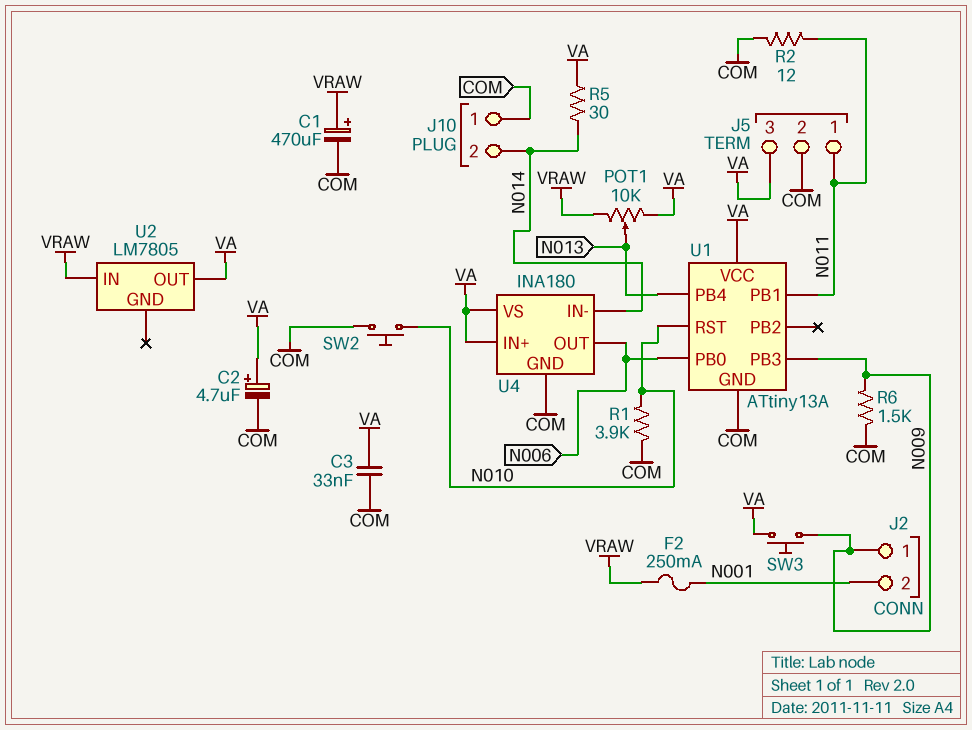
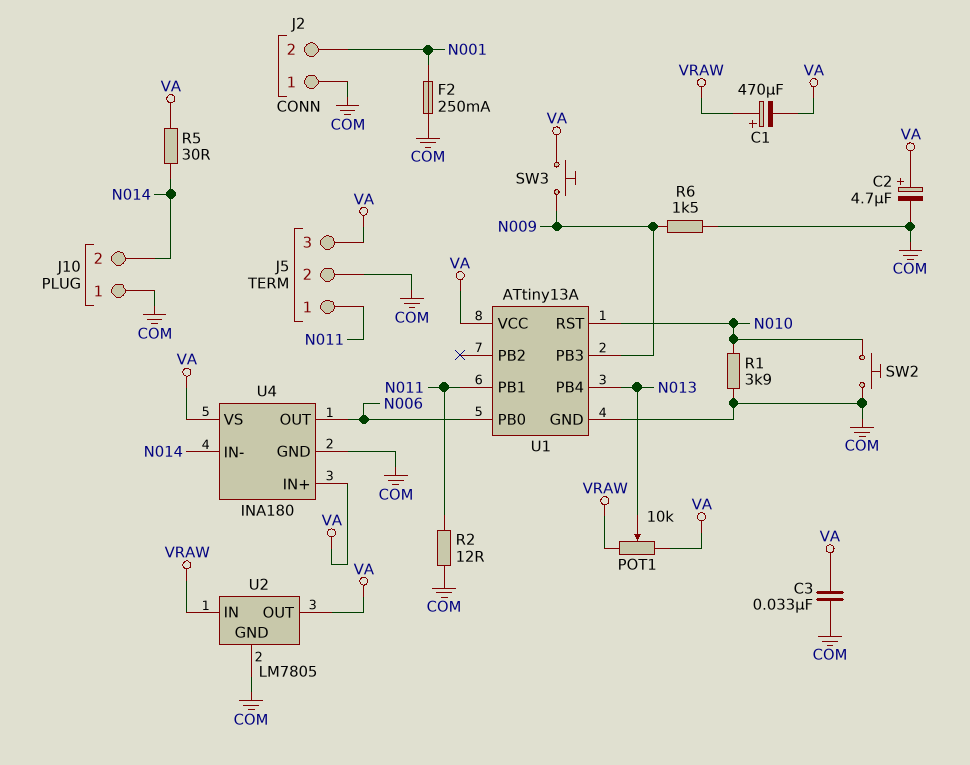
C1: 470uF (plus VRAW, minus COM) -> 470uF (plus VRAW, minus VA)
F2: 250mA (N001, VRAW) -> 250mA (COM, N001)
J2 pin 1: N009 -> COM
U2 pin GND: none -> COM

